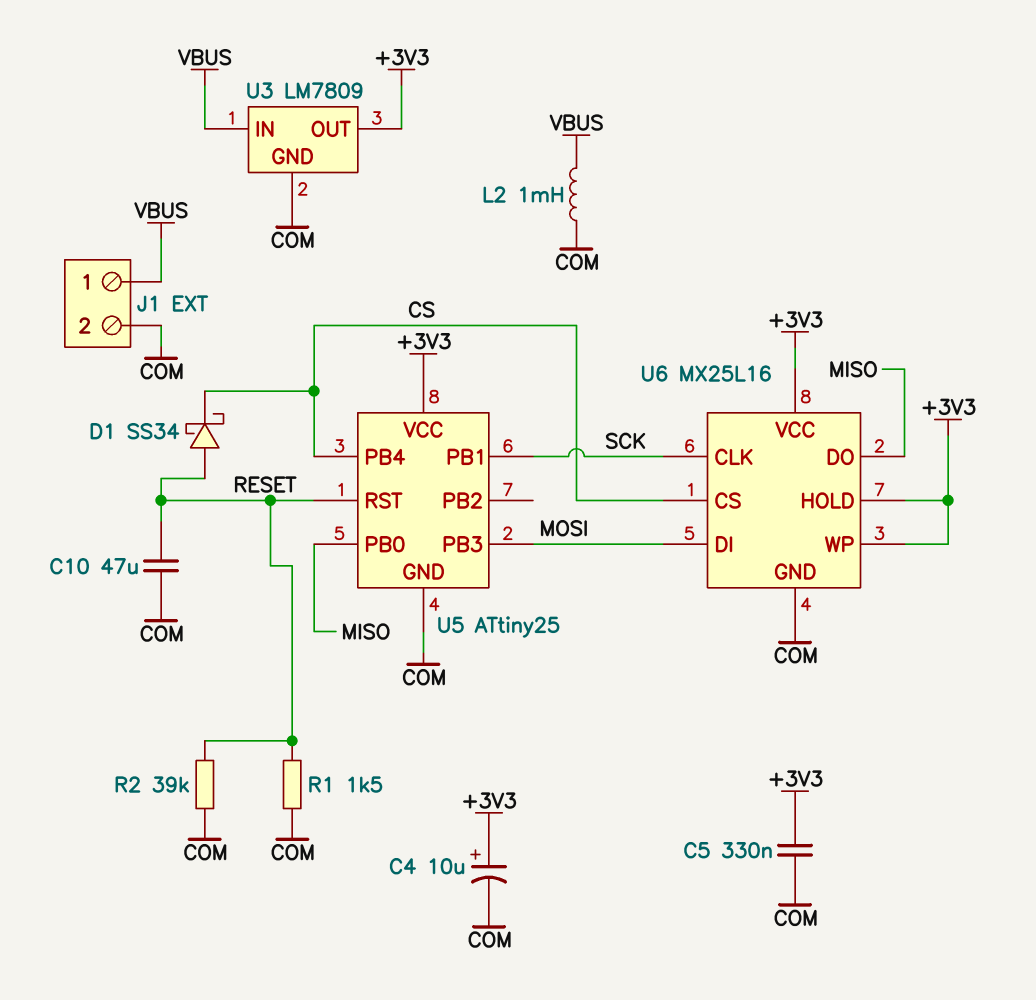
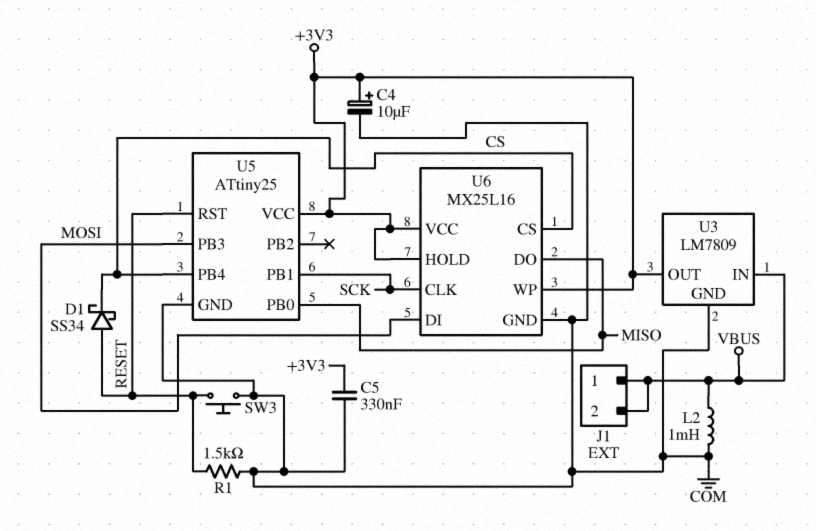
C10: 47uF (COM, RESET) -> none
J1 pin 2: COM -> VBUS
R2: 39k (COM, RESET) -> none
SW3: none -> button (COM, RESET)

